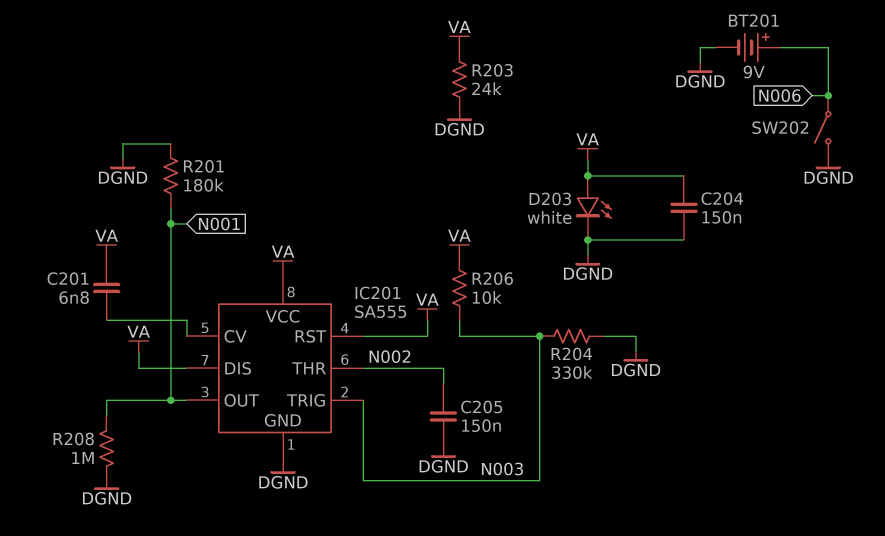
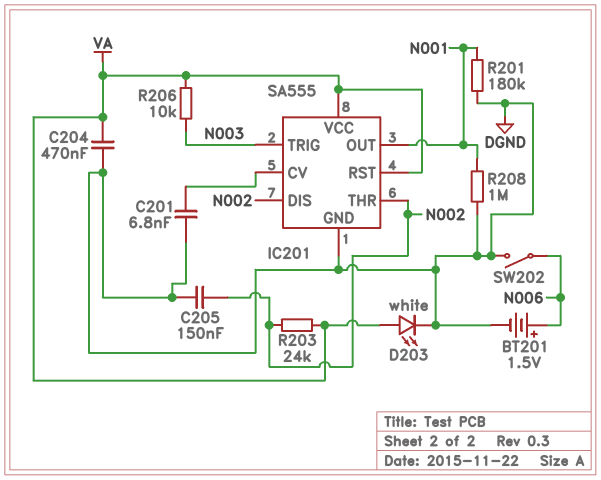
BT201: 9V (plus N006, minus DGND) -> 1.5V (plus N006, minus DGND)
C201: 6.8nF (IC201/CV, VA) -> 6.8nF (DGND, IC201/CV)
C204: 150nF (DGND, VA) -> 470nF (DGND, VA)
IC201 pin DIS: VA -> N002
R203: 24k (DGND, VA) -> 24k (N002, VA)
R204: 330k (DGND, N003) -> none

